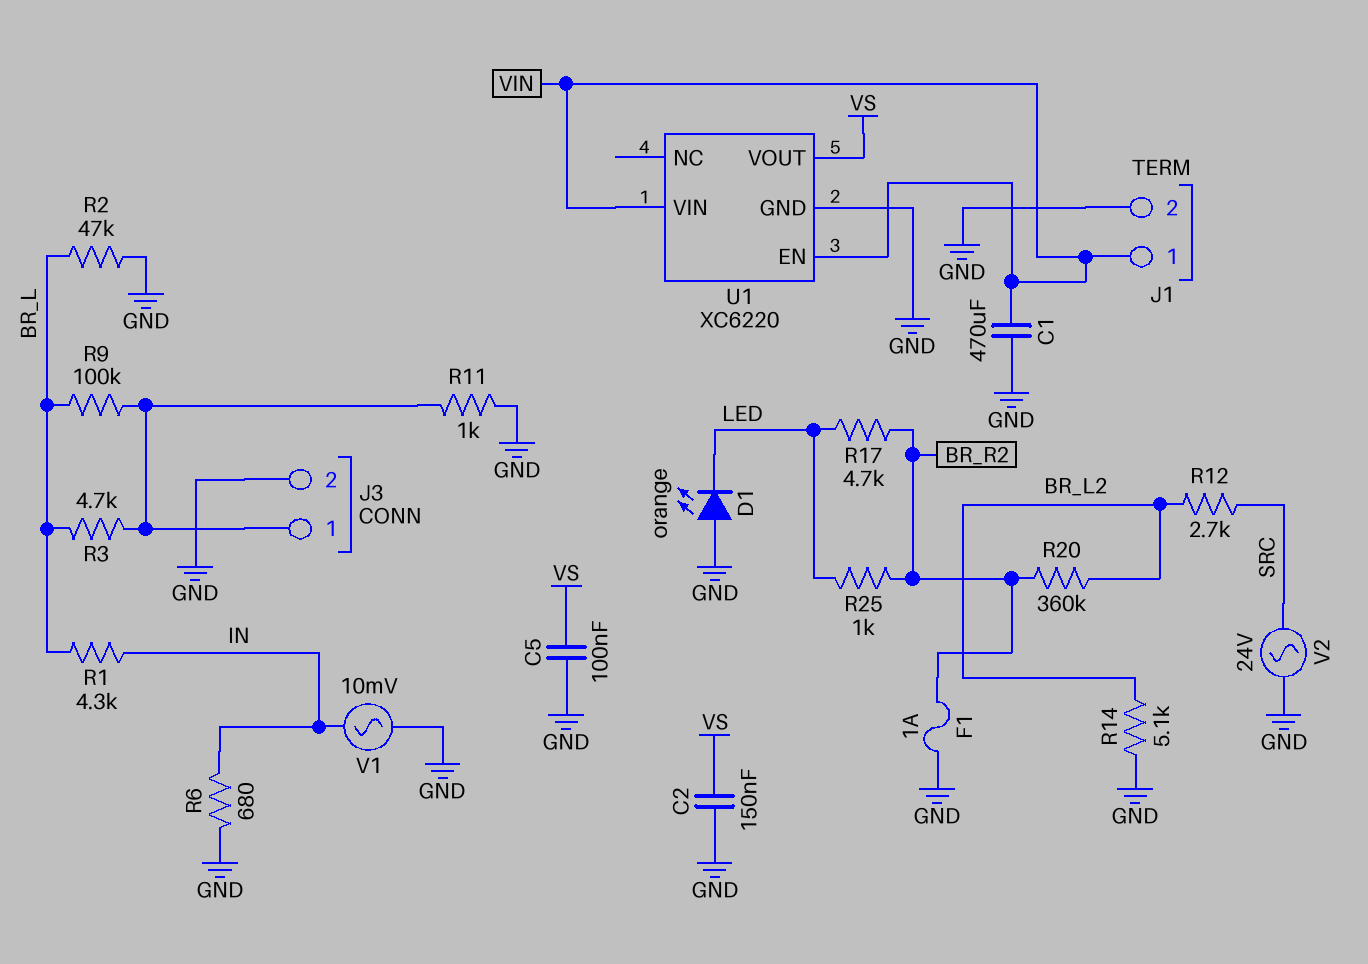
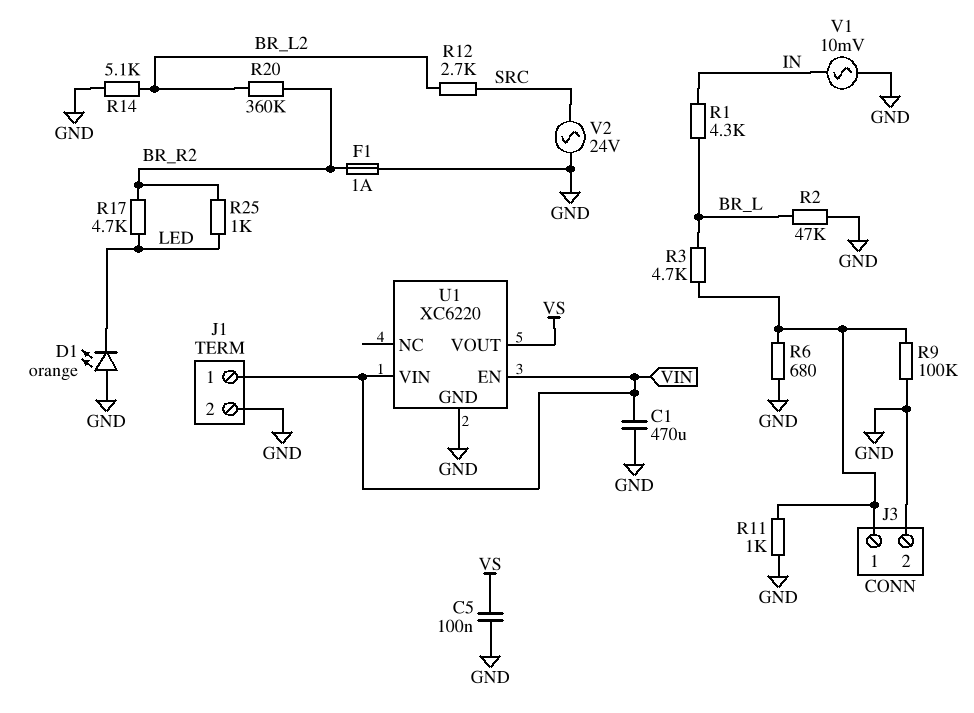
C2: 150nF (GND, VS) -> none
R6: 680 (GND, IN) -> 680 (GND, J3/1)
R9: 100k (BR_L, J3/1) -> 100k (GND, J3/1)

